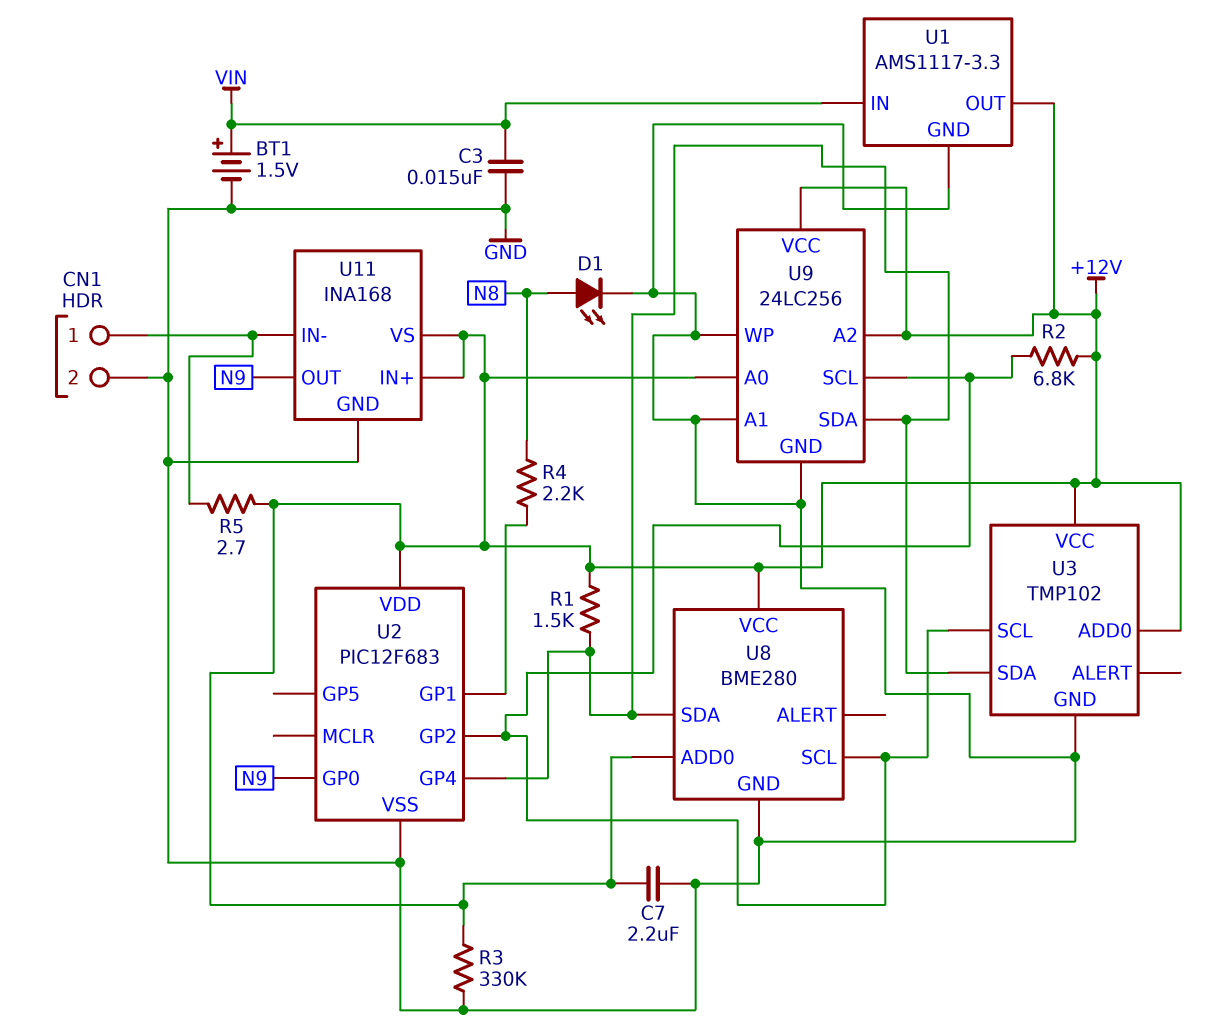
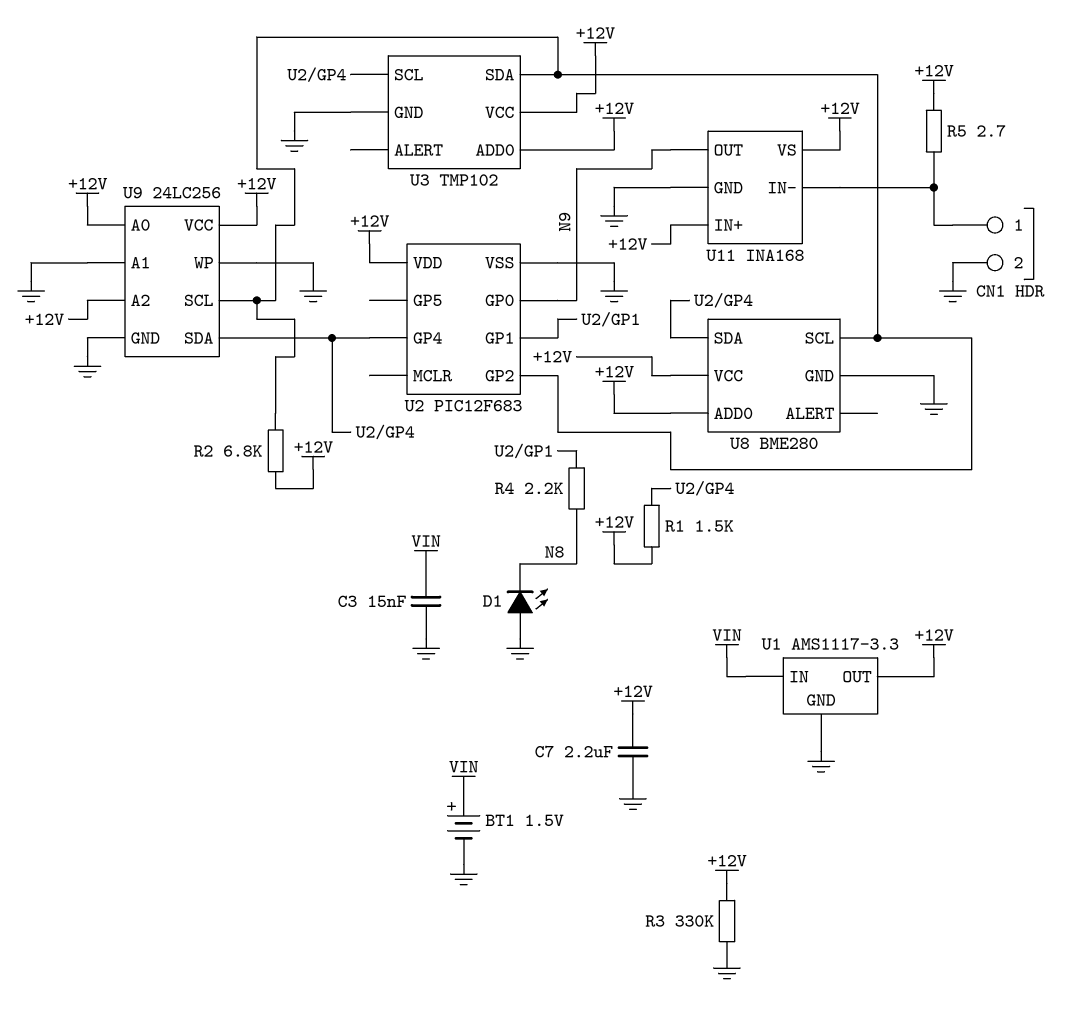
D1: LED (A N8, K GND) -> LED (A GND, K N8)
U3 pin SCL: U2/GP2 -> U2/GP4
U3 pin SDA: U2/GP4 -> U2/GP2

